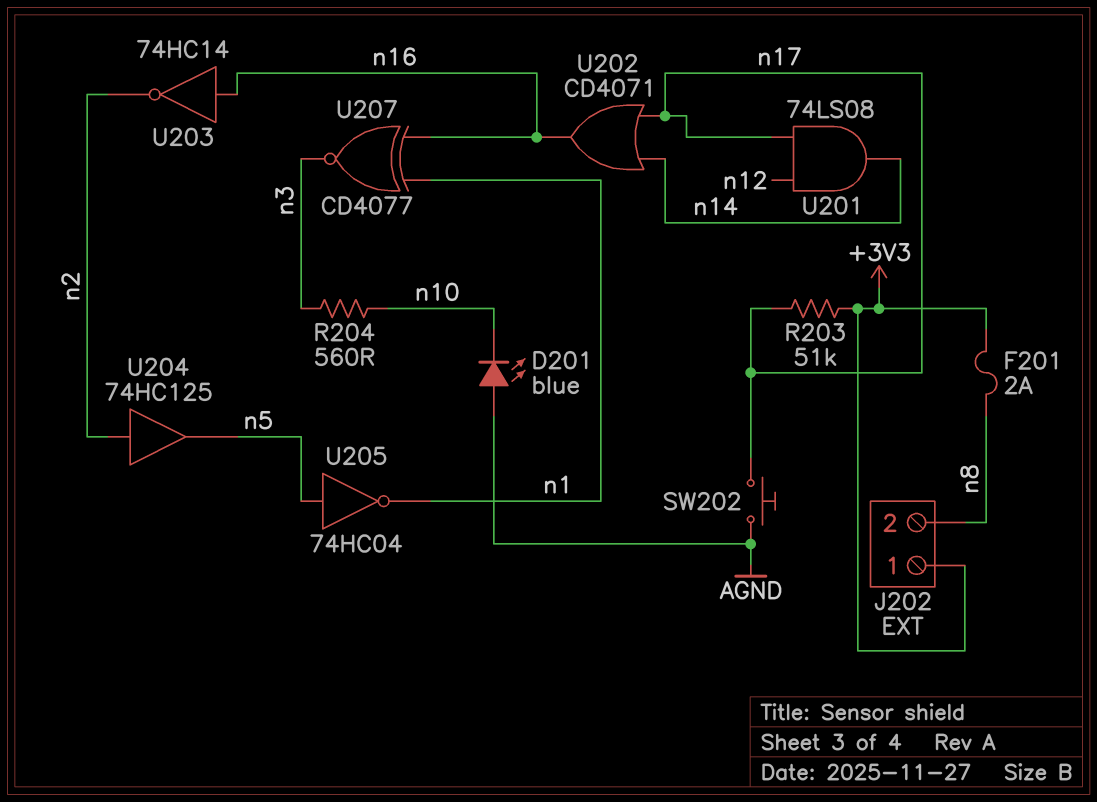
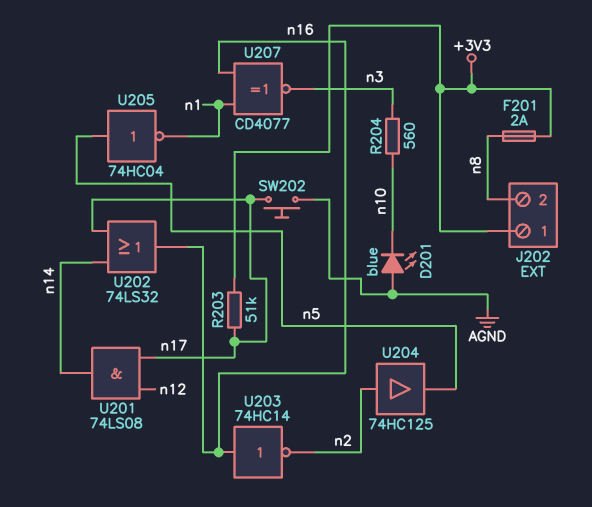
U202: OR CD4071 (in n14, in n17, out n16) -> OR 74LS32 (in n14, in n17, out n16)

